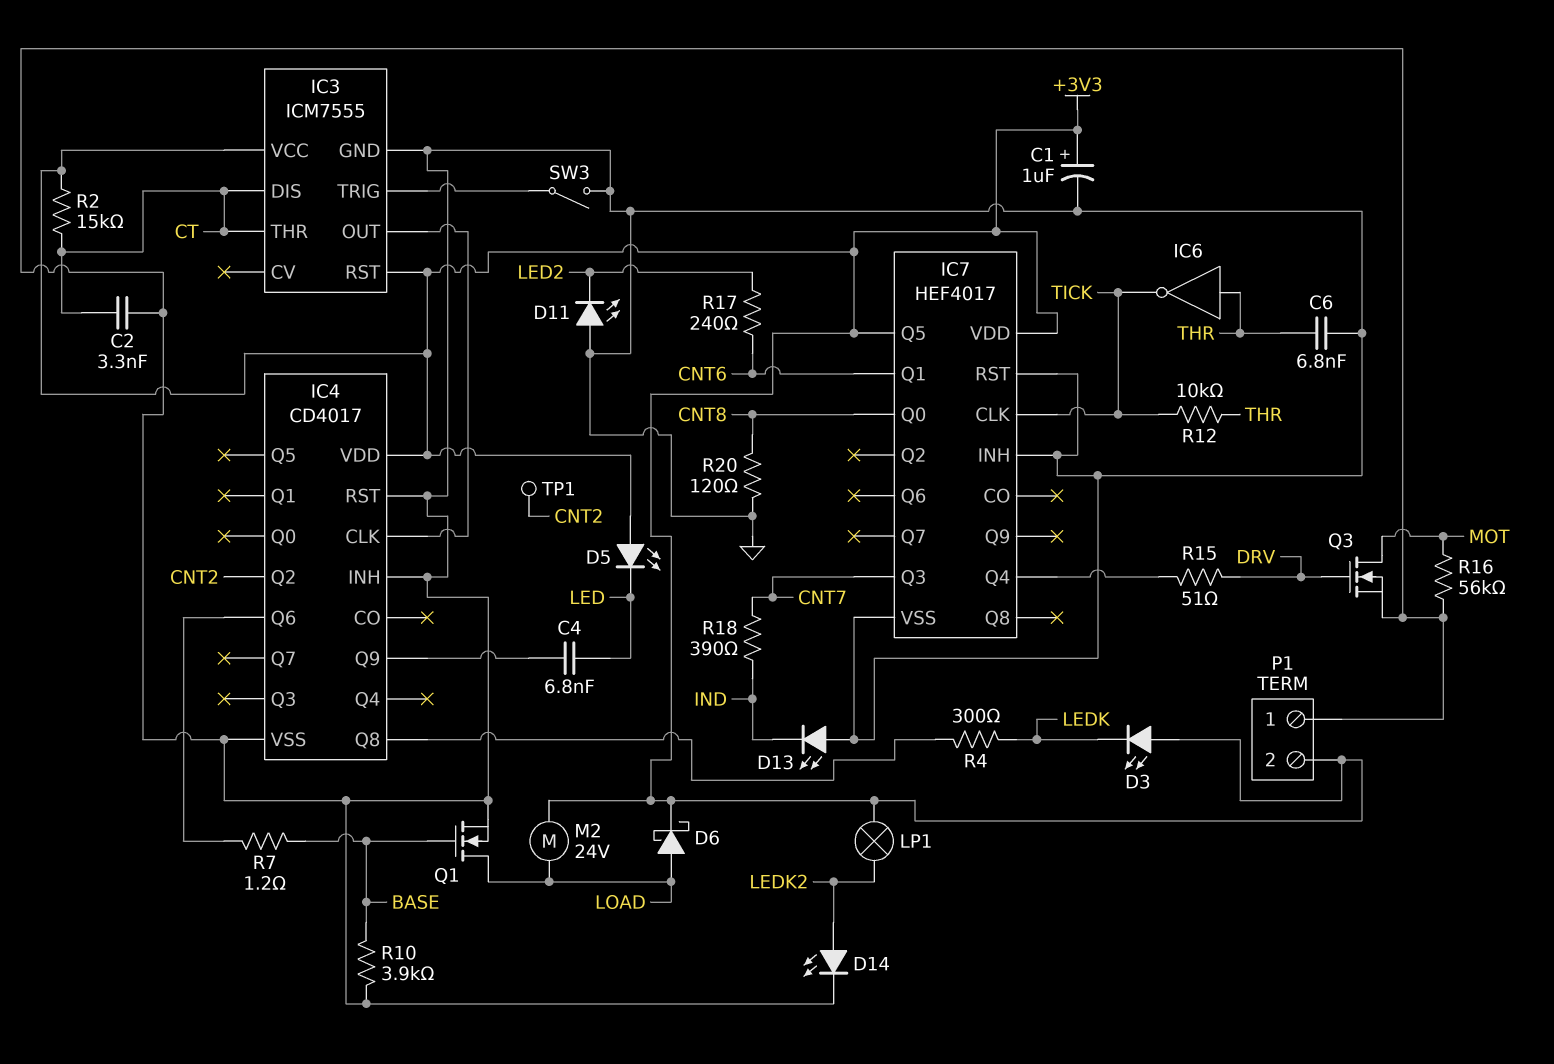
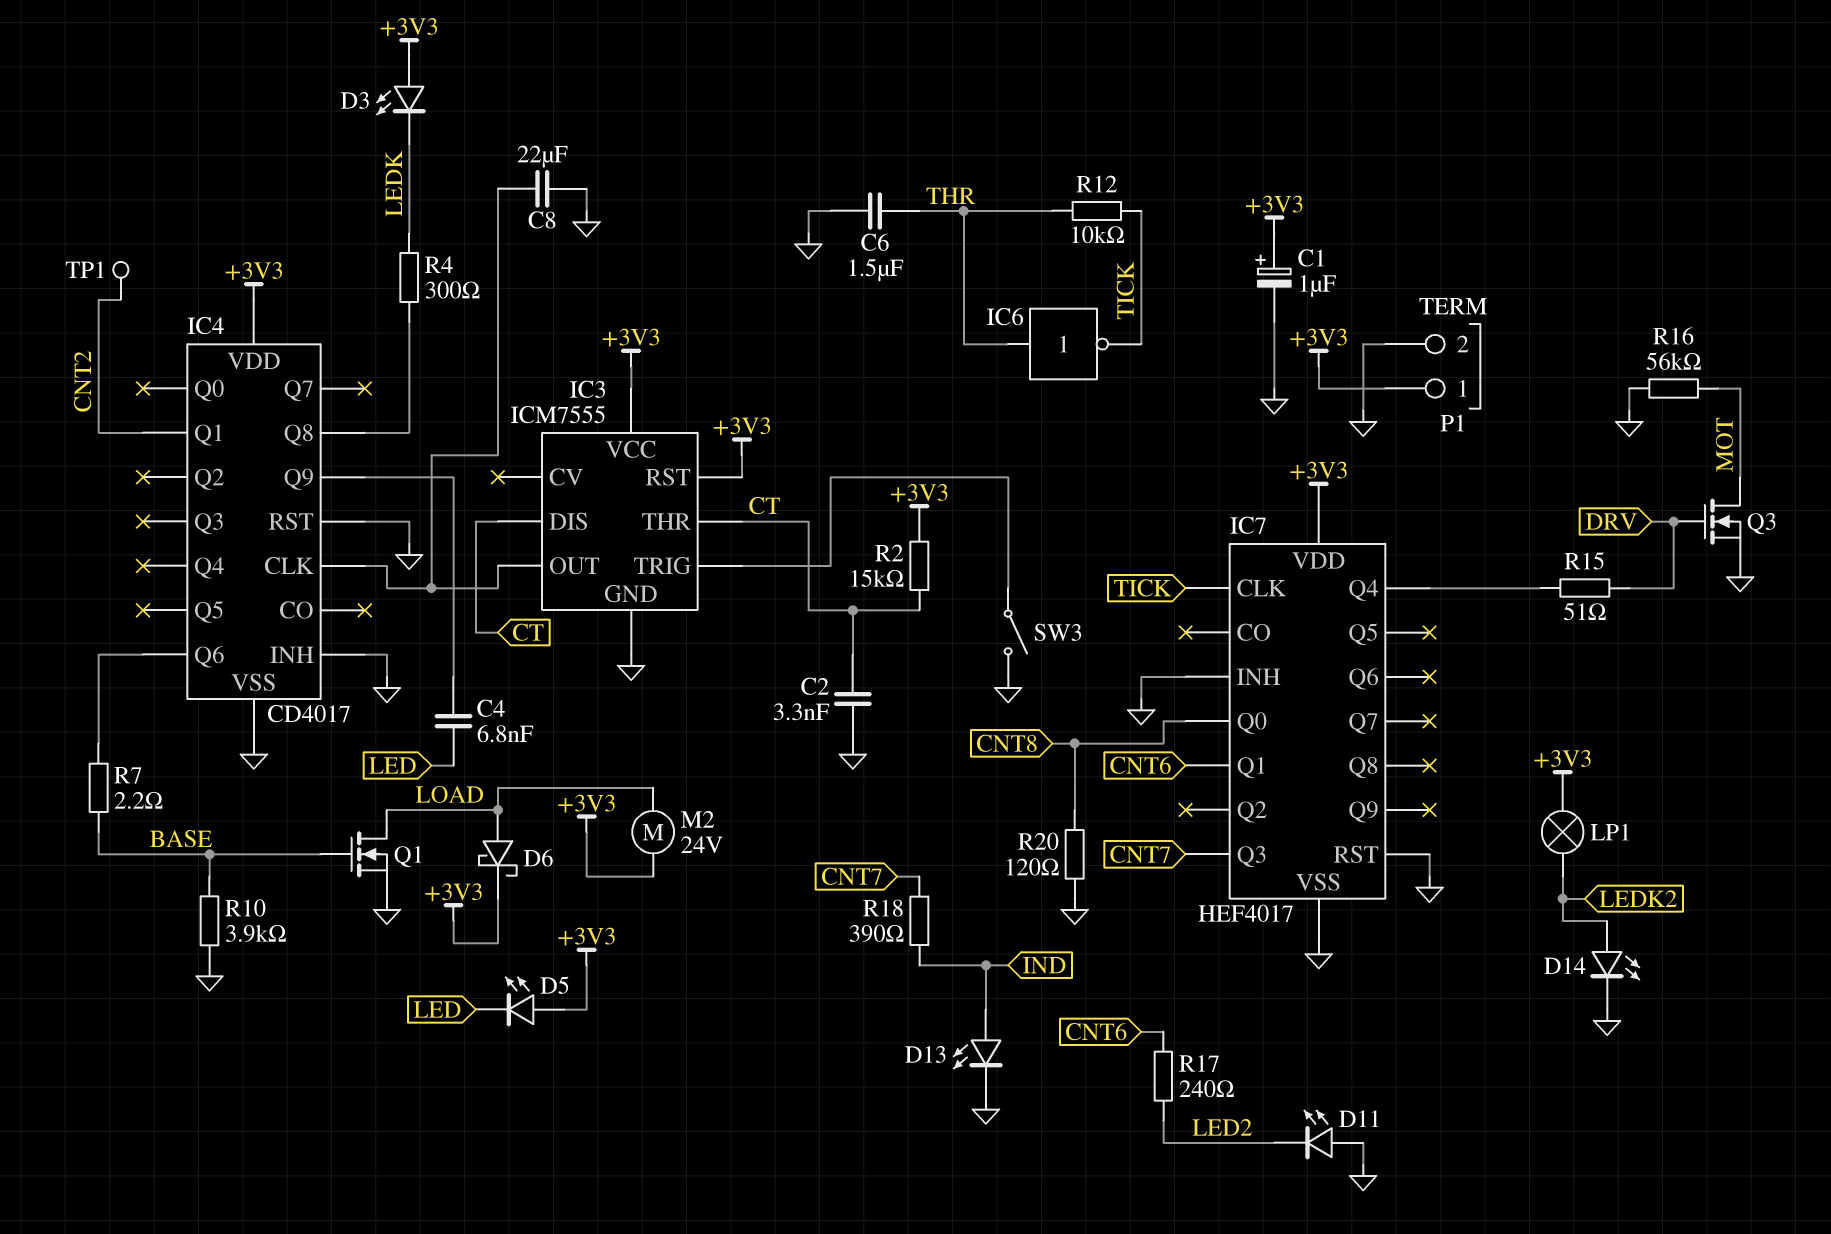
C6: 6.8nF (GND, THR) -> 1.5uF (GND, THR)
C8: none -> 22uF (GND, IC3/OUT)
D13: LED (A GND, K IND) -> LED (A IND, K GND)
IC4 pin Q1: none -> CNT2
IC4 pin Q2: CNT2 -> none
IC7 pin Q5: +3V3 -> none
P1 pin 1: GND -> +3V3
P1 pin 2: +3V3 -> GND
R7: 1.2 (BASE, IC4/Q6) -> 2.2 (BASE, IC4/Q6)

